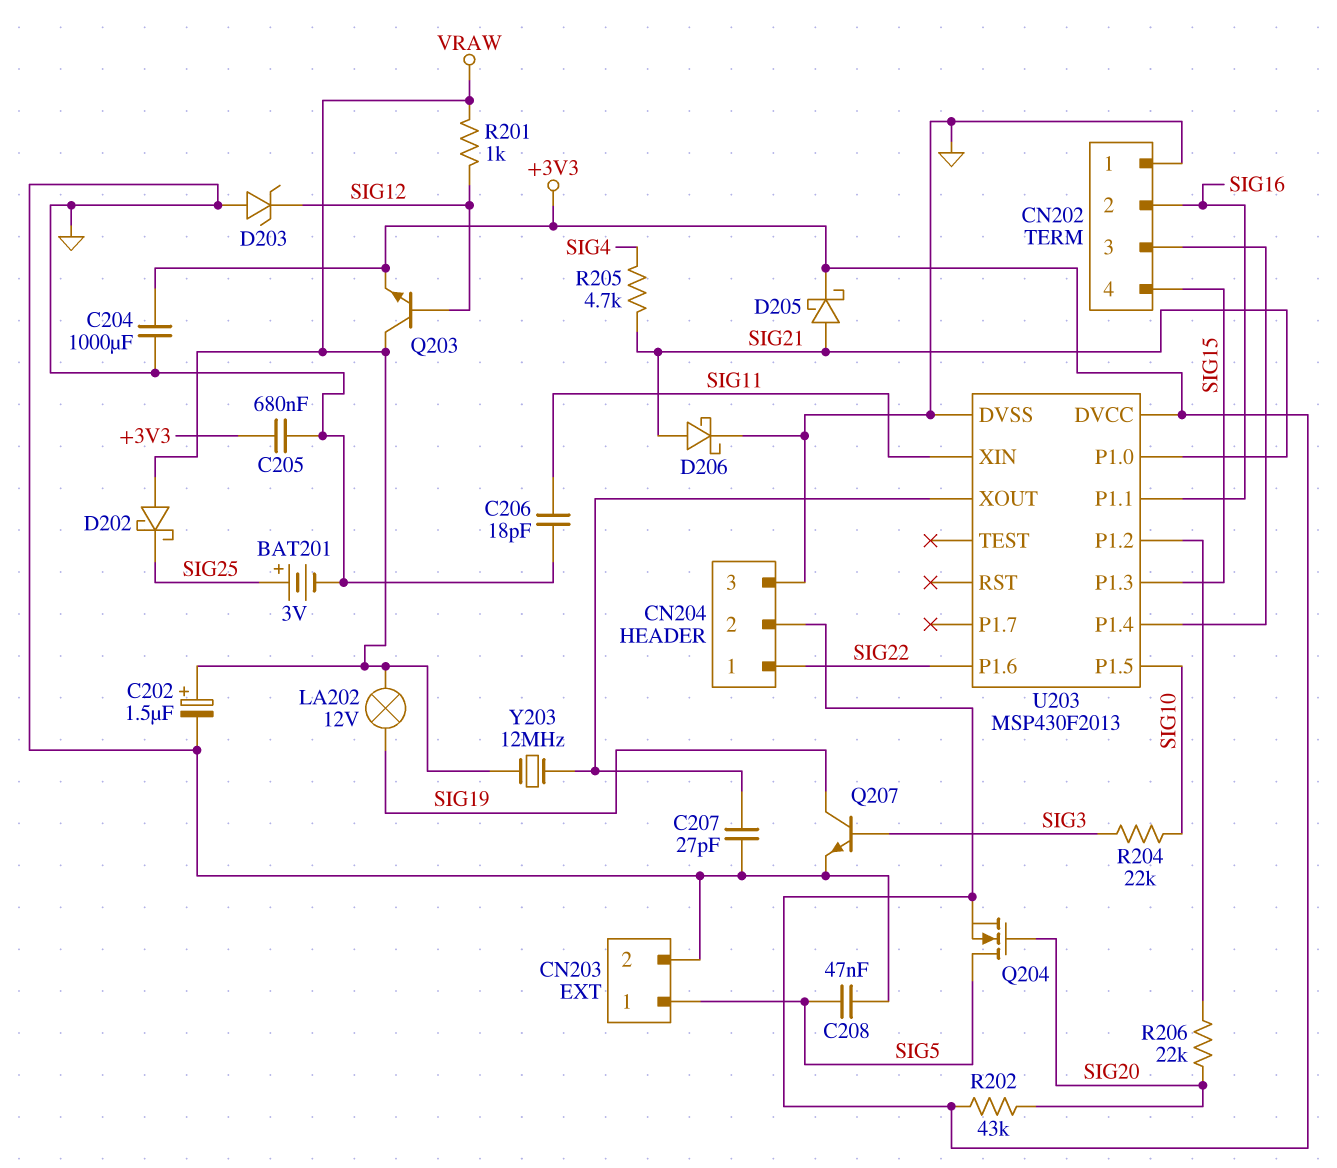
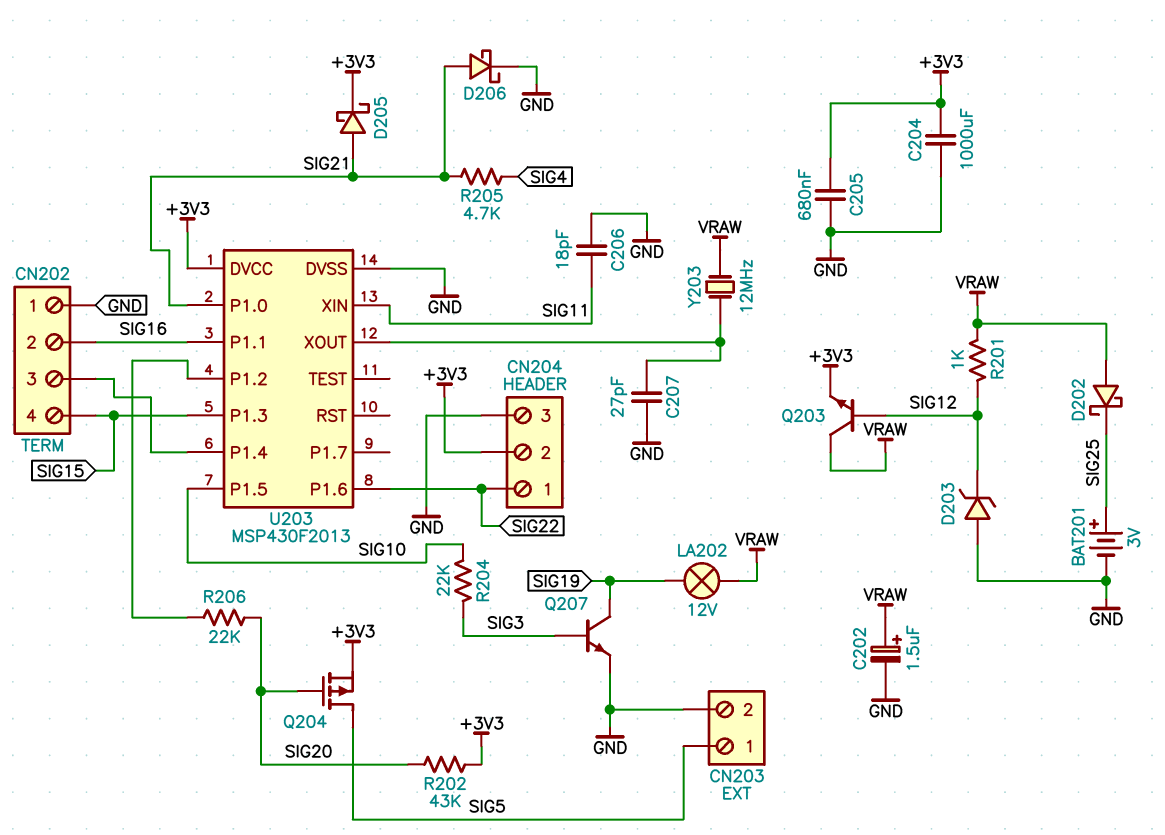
C208: 47nF (GND, SIG5) -> none
Q204: NMOS (G SIG20, D SIG5, S +3V3) -> PMOS (G SIG20, D SIG5, S +3V3)

